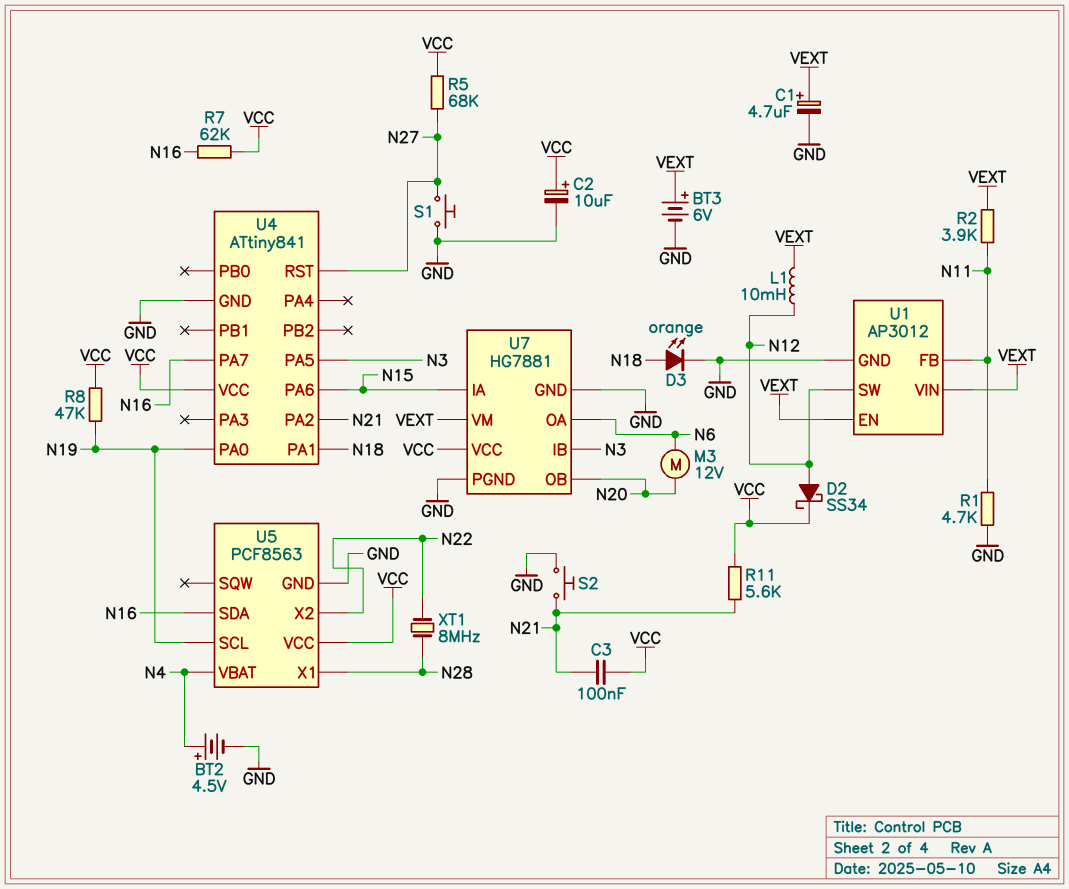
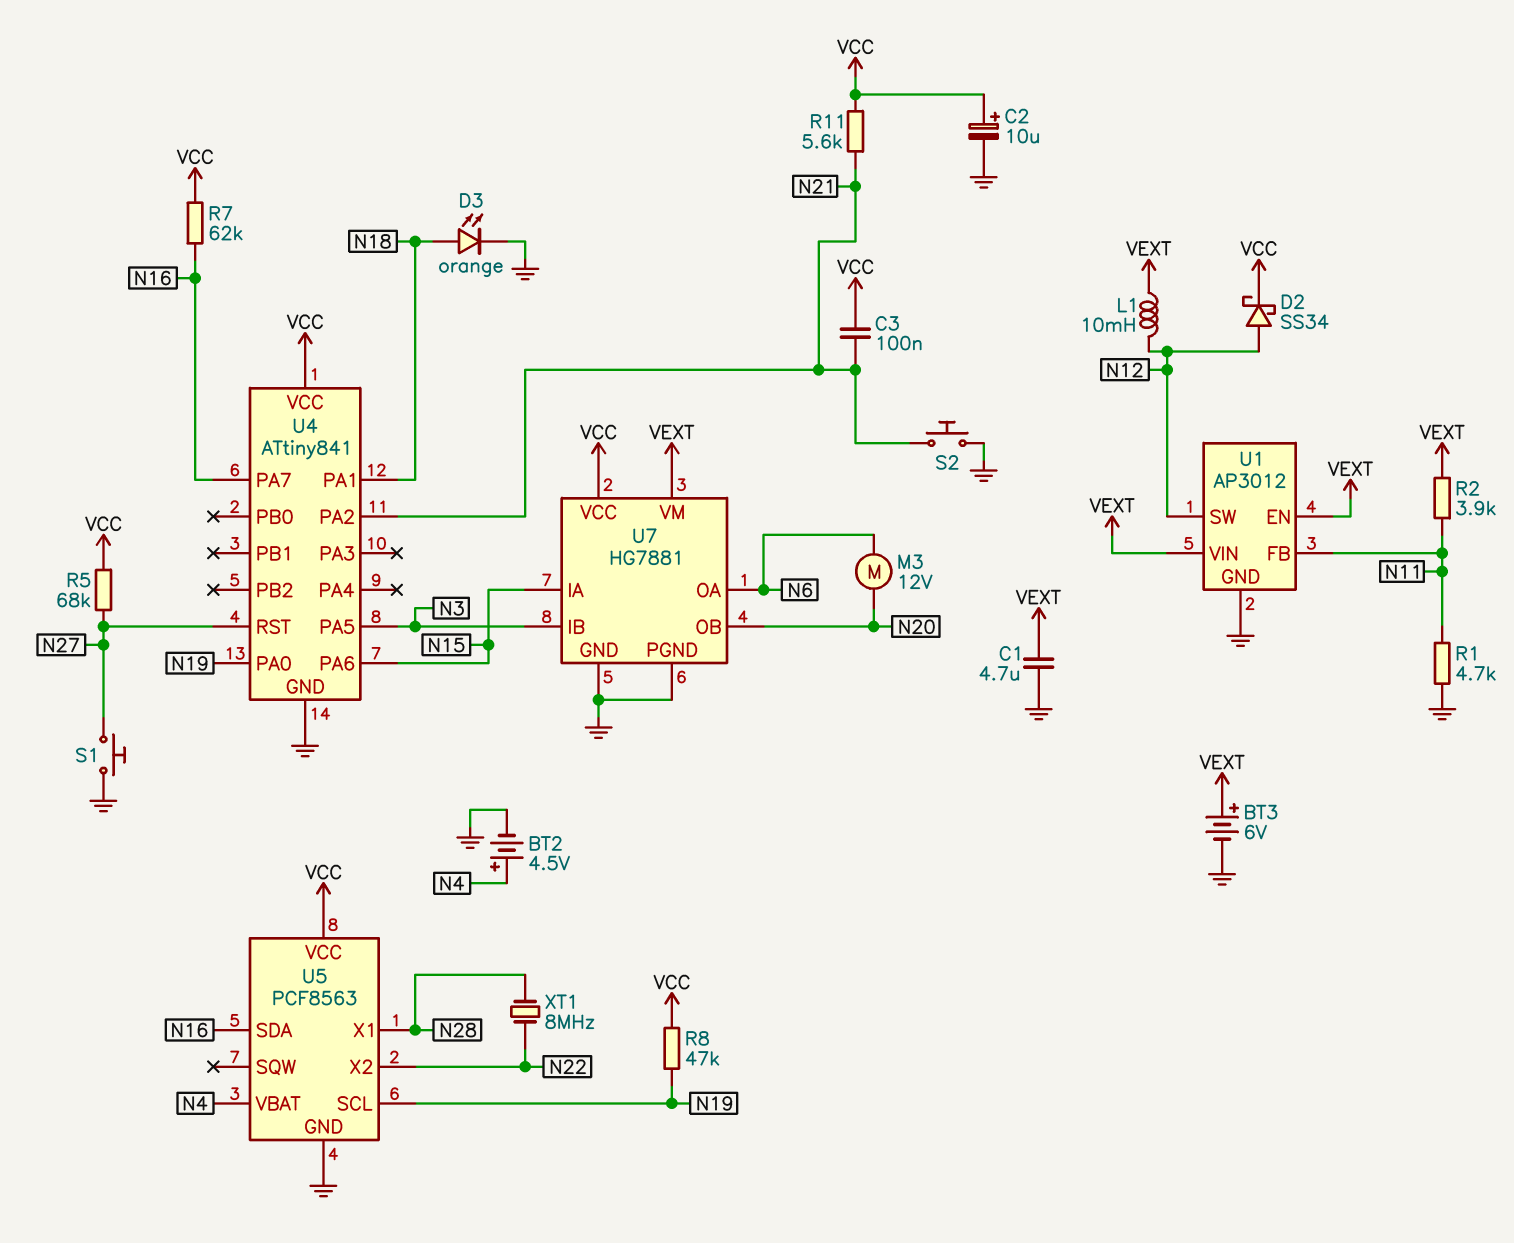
C1: 4.7uF (plus VEXT, minus GND) -> 4.7uF (GND, VEXT)

